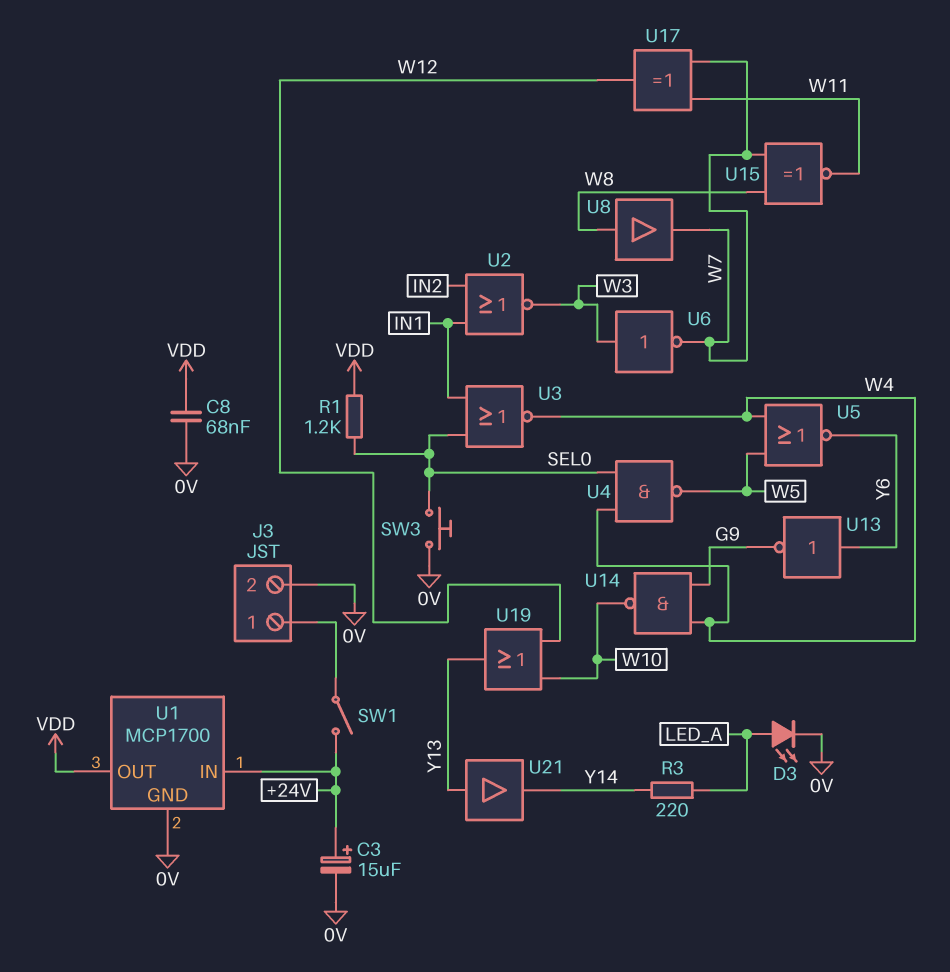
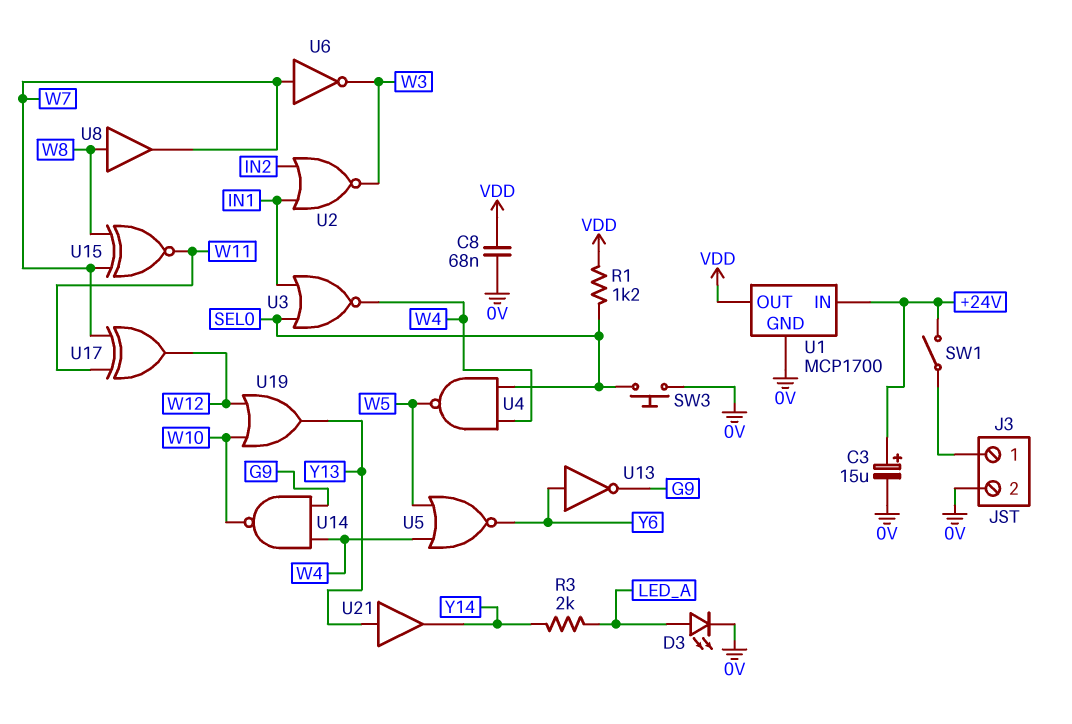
R3: 220 (LED_A, Y14) -> 2k (LED_A, Y14)
U6: NOT (in W3, out W7) -> NOT (in W7, out W3)

